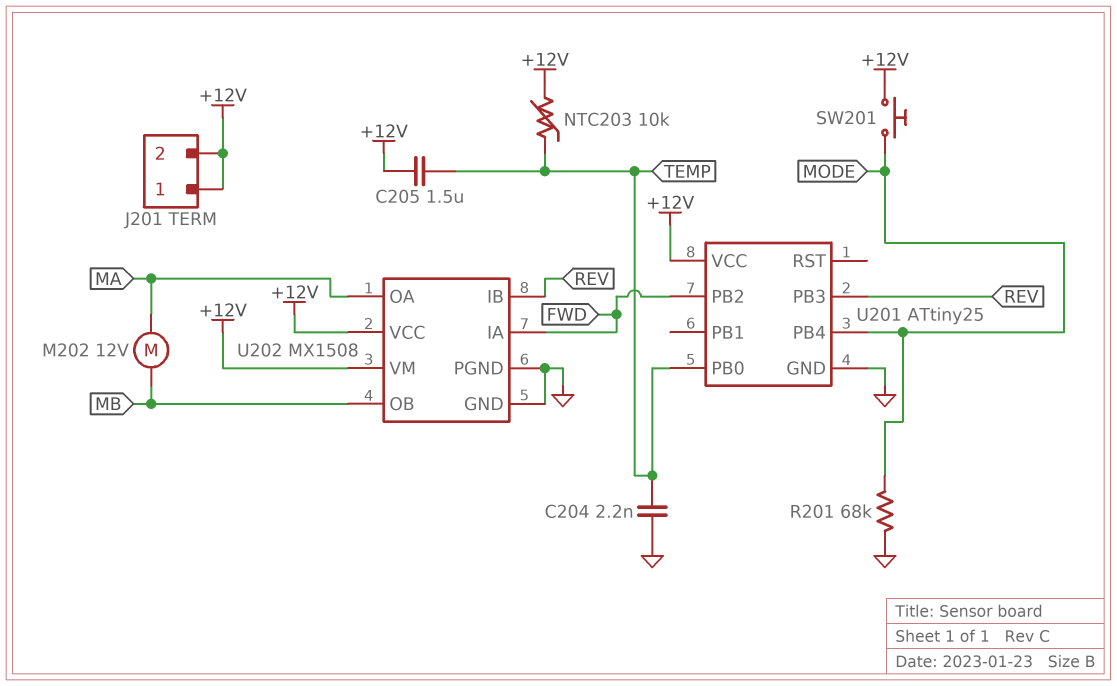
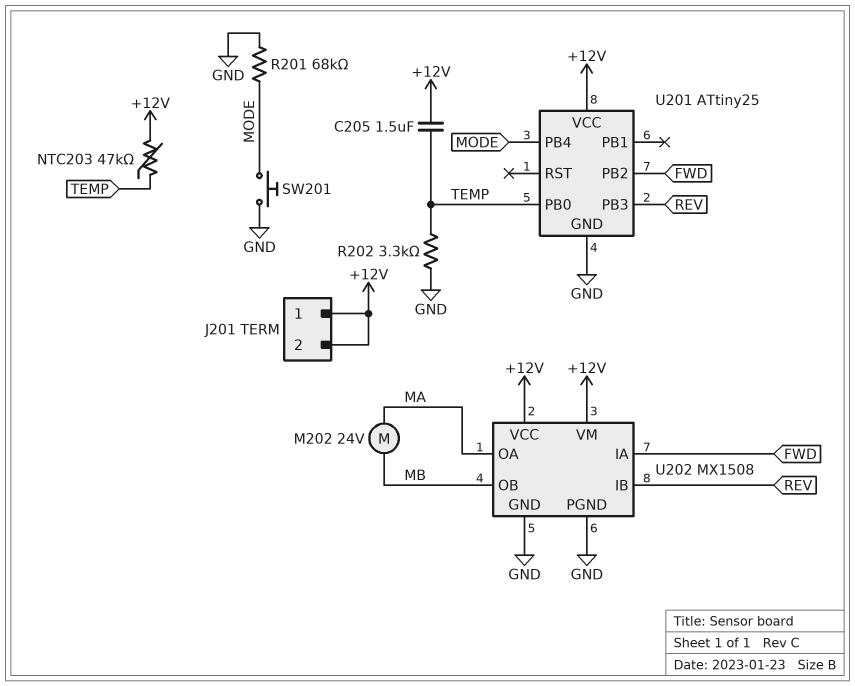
C204: 2.2nF (GND, TEMP) -> none
M202: motor 12V (MA, MB) -> motor 24V (MA, MB)
NTC203: 10k (+12V, TEMP) -> 47k (+12V, TEMP)
R202: none -> 3.3k (GND, TEMP)
SW201: button (+12V, MODE) -> button (GND, MODE)

